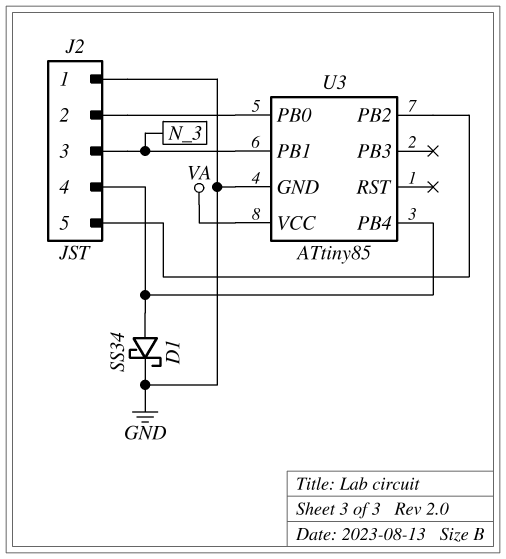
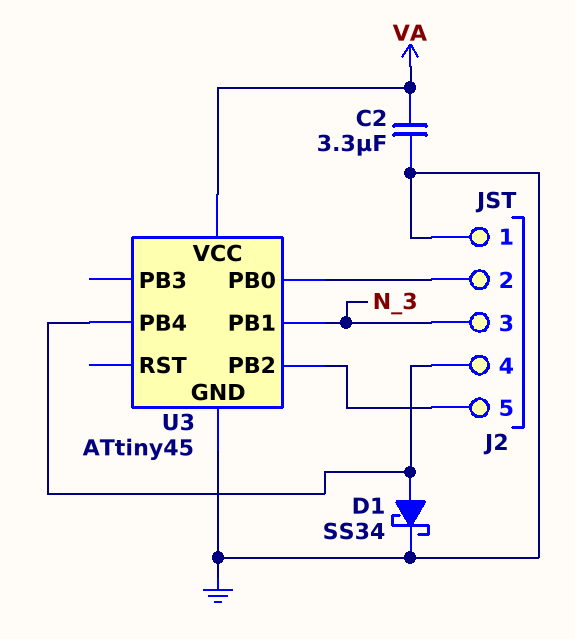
C2: none -> 3.3uF (GND, VA)
U3: ATtiny85 -> ATtiny45

